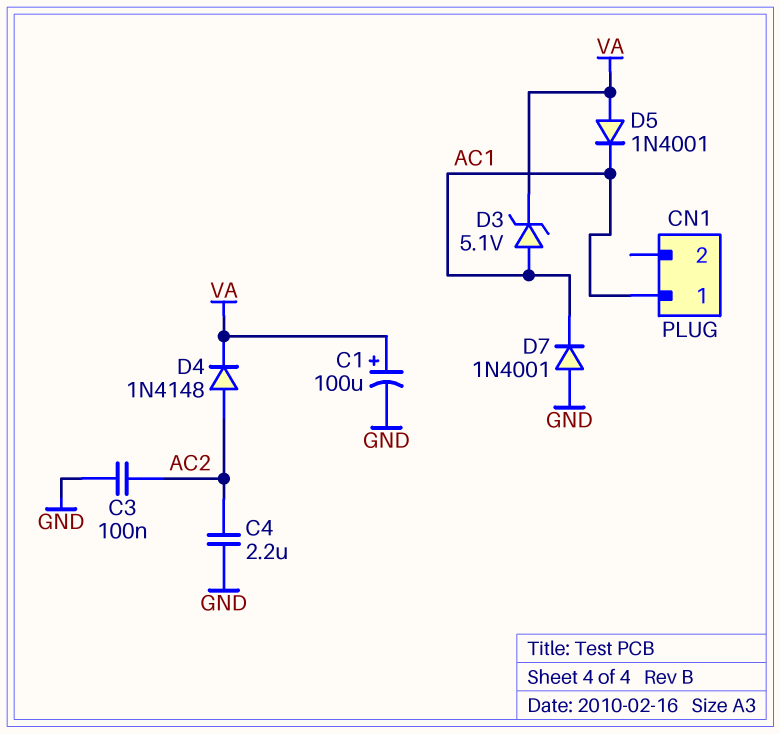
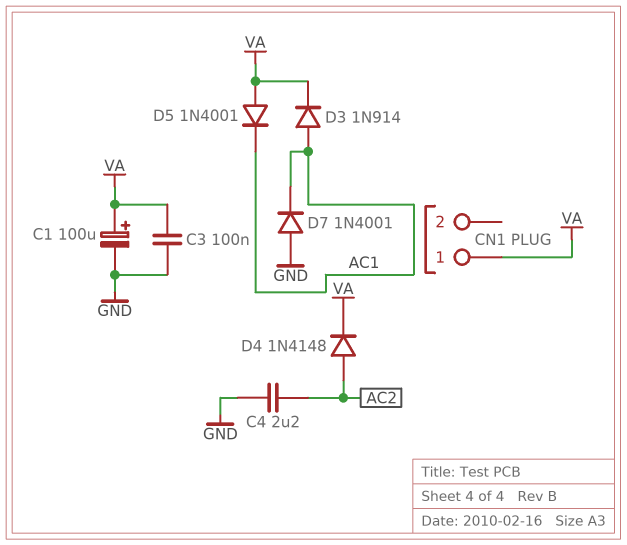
C3: 100nF (AC2, GND) -> 100nF (GND, VA)
CN1 pin 1: AC1 -> VA
D3: zener 5.1V (A AC1, K VA) -> diode 1N914 (A AC1, K VA)

